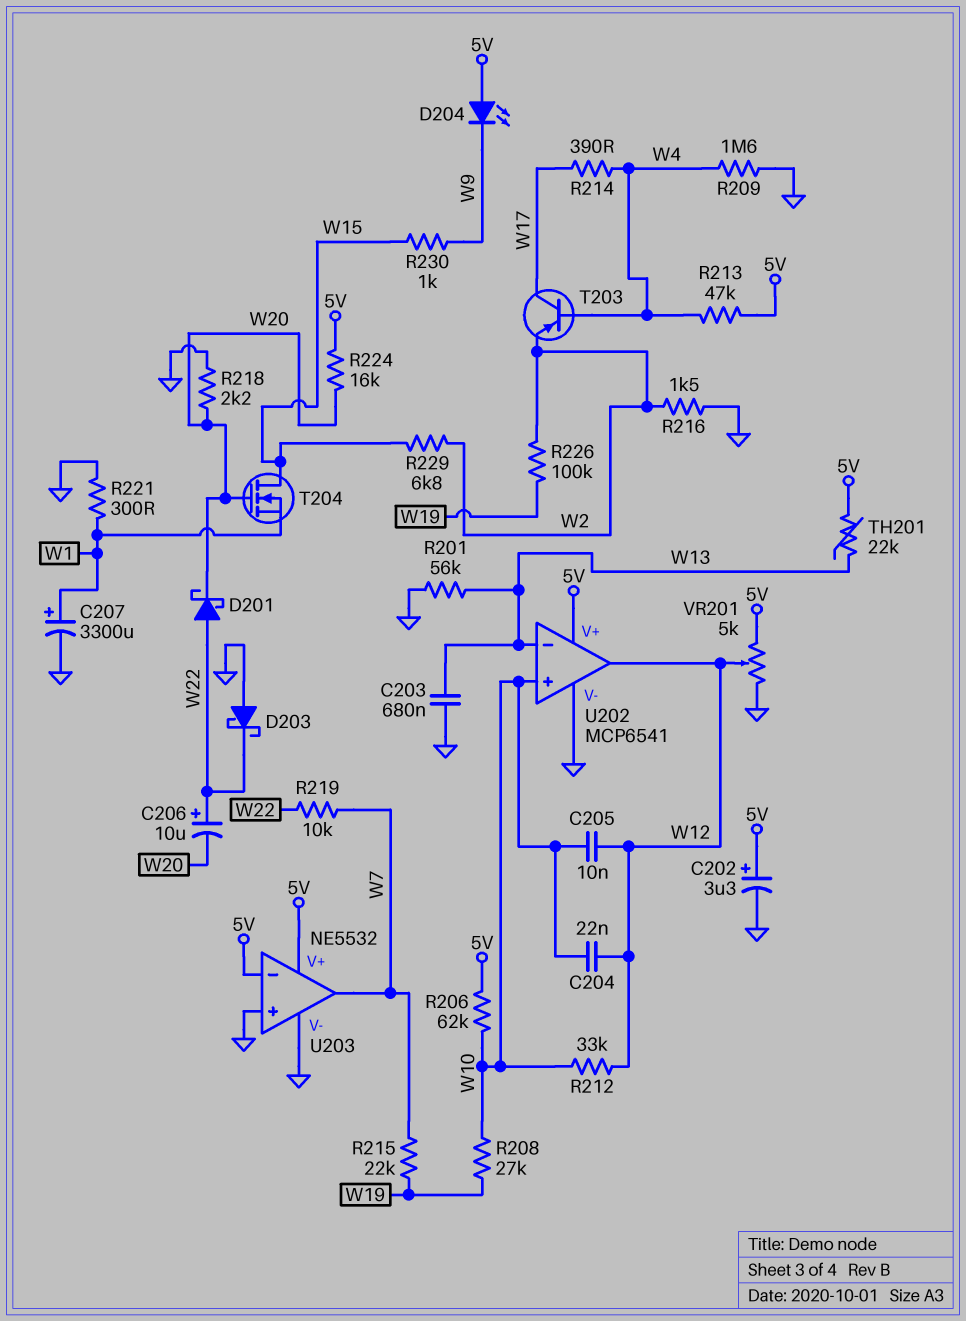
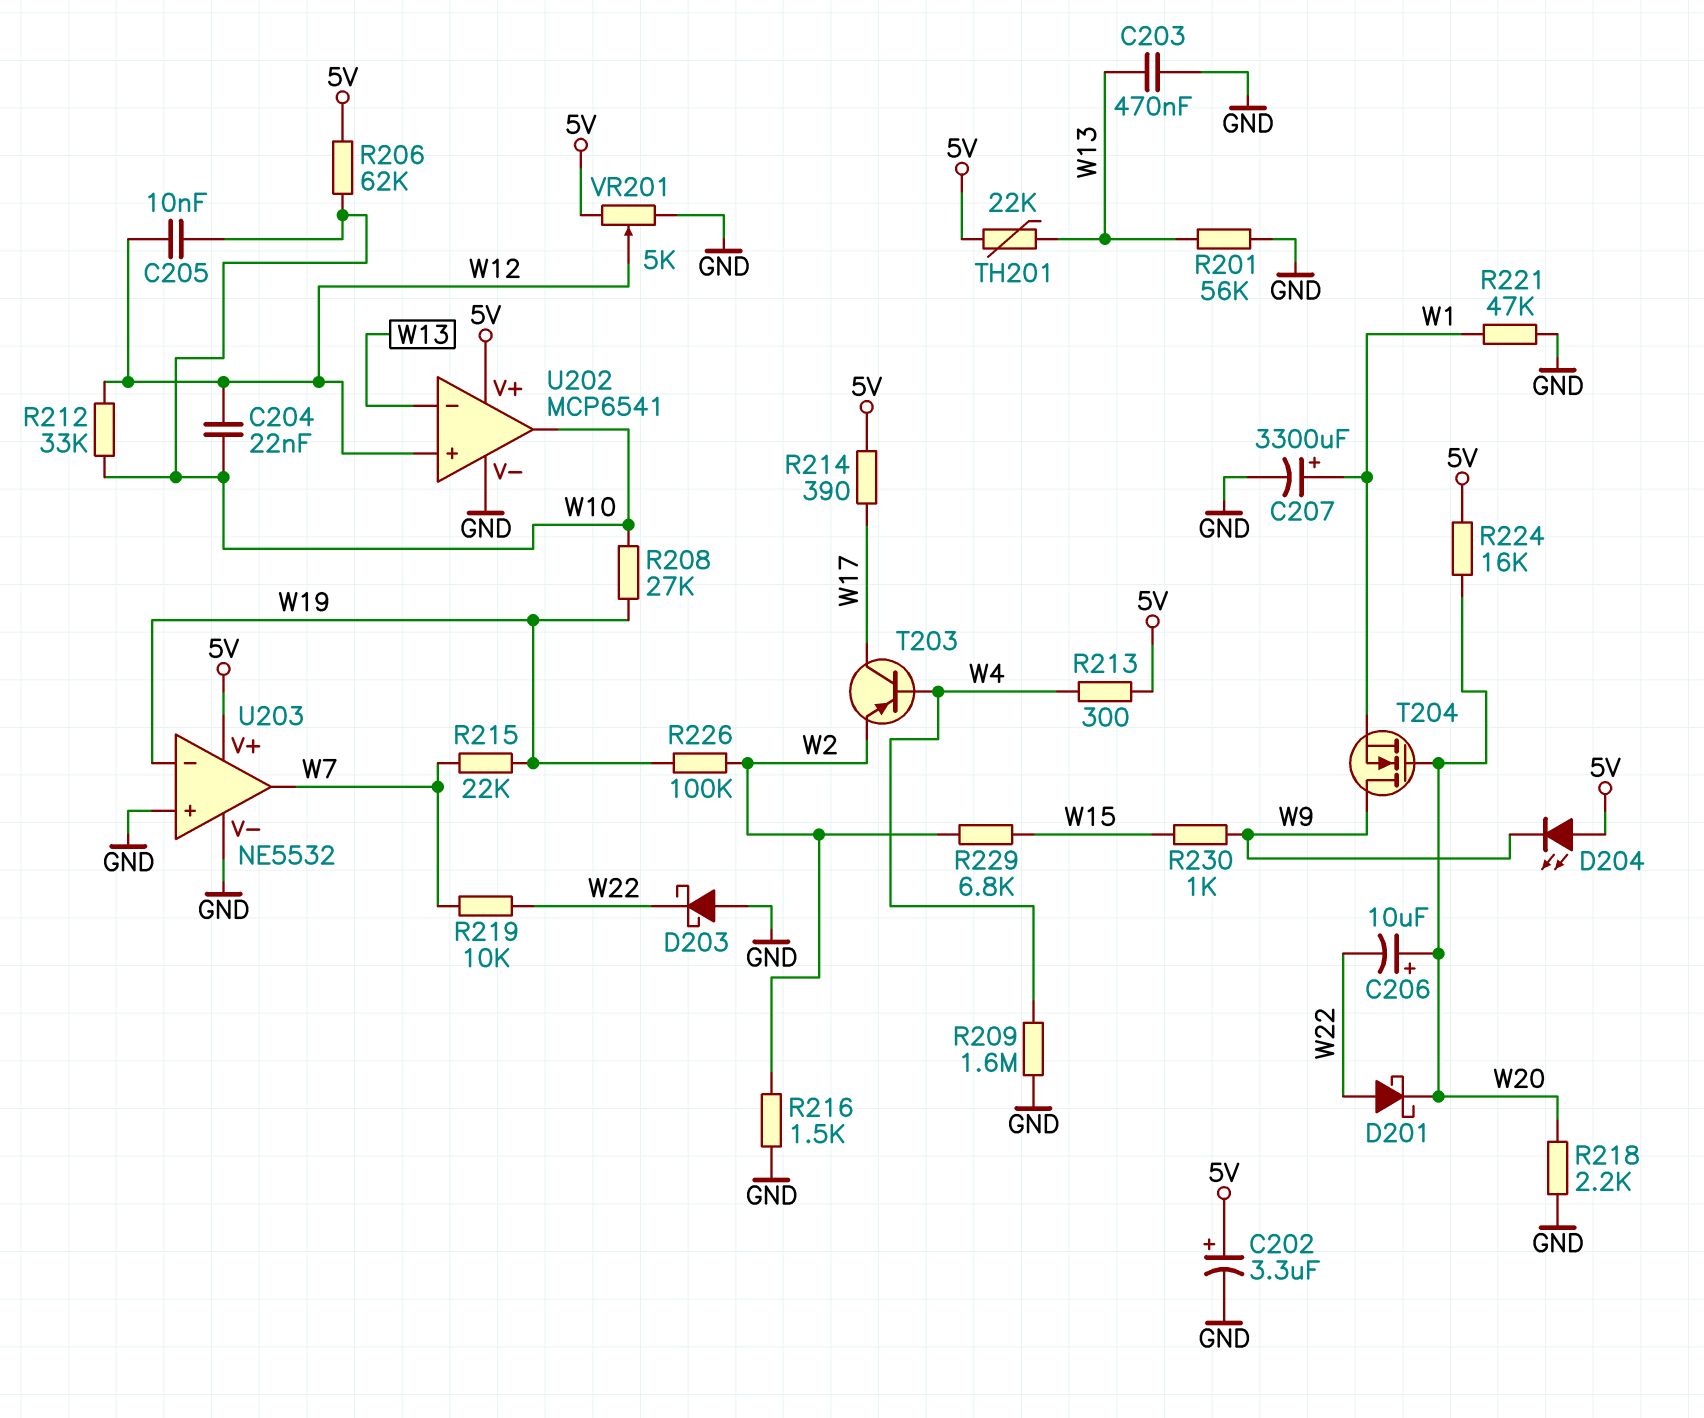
C203: 680nF (GND, W13) -> 470nF (GND, W13)
C206: 10uF (plus W22, minus W20) -> 10uF (plus W20, minus W22)
R213: 47k (5V, W4) -> 300 (5V, W4)
R214: 390 (W4, W17) -> 390 (5V, W17)
R221: 300 (GND, W1) -> 47k (GND, W1)
T204: NMOS (G W20, D W15, S W1) -> NMOS (G W20, D W9, S W1)
U202 pin in+: W10 -> W12
U202 pin out: W12 -> W10
U203 pin in-: 5V -> W19

